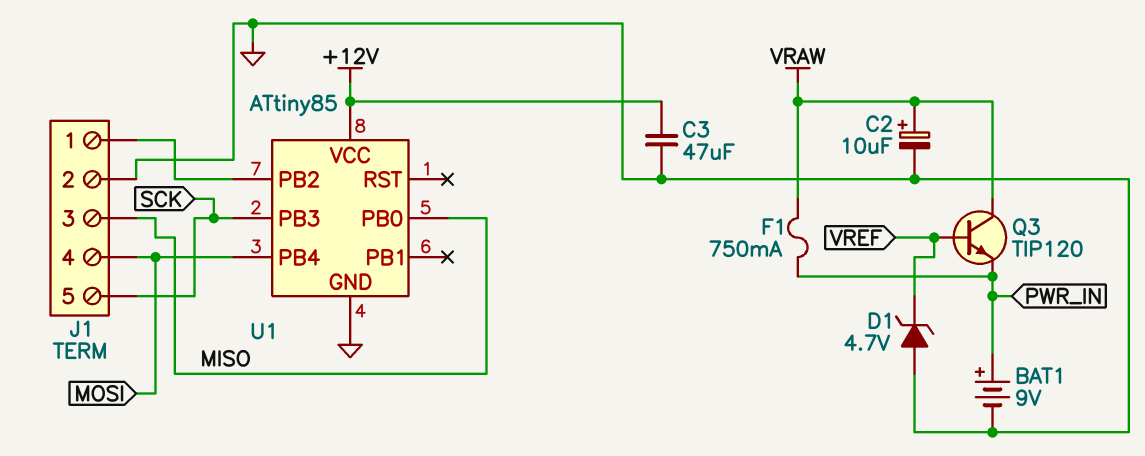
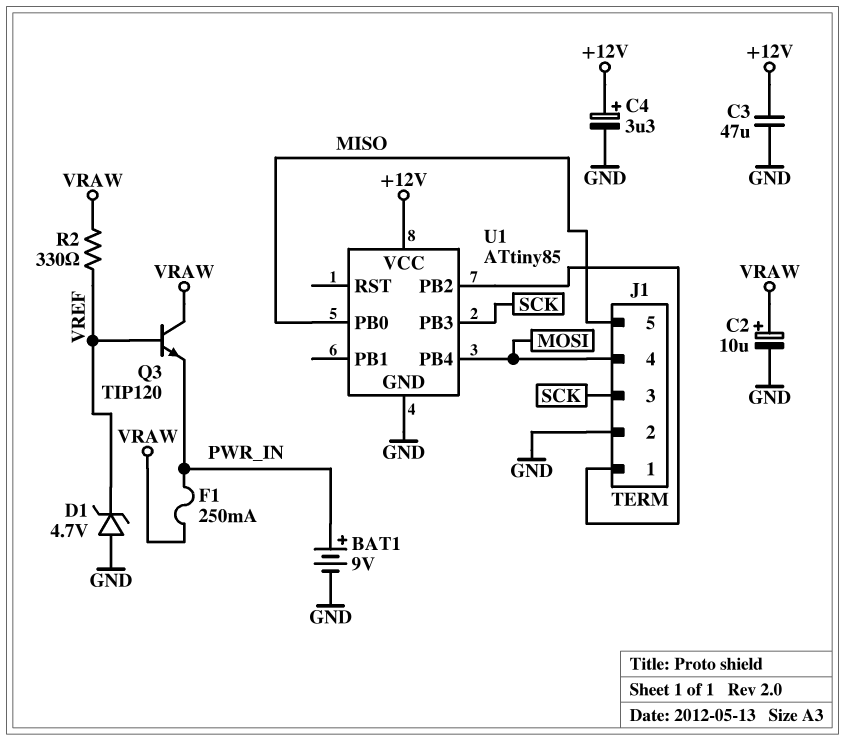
C4: none -> 3.3uF (plus +12V, minus GND)
F1: 750mA (PWR_IN, VRAW) -> 250mA (PWR_IN, VRAW)
J1 pin 3: MISO -> SCK
J1 pin 5: SCK -> MISO
R2: none -> 330 (VRAW, VREF)

